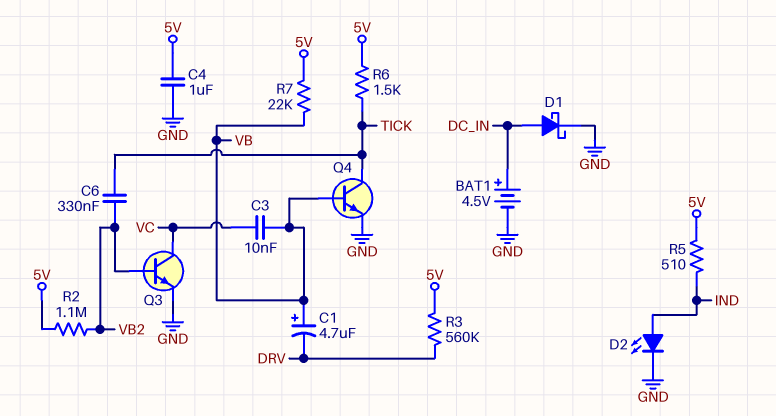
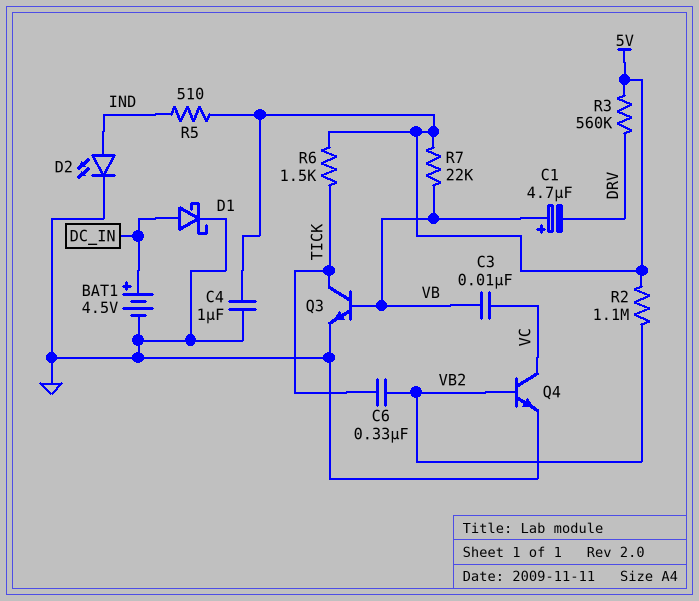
Q3: NPN (B VB2, C VC, E GND) -> NPN (B VB, C TICK, E GND)
Q4: NPN (B VB, C TICK, E GND) -> NPN (B VB2, C VC, E GND)

